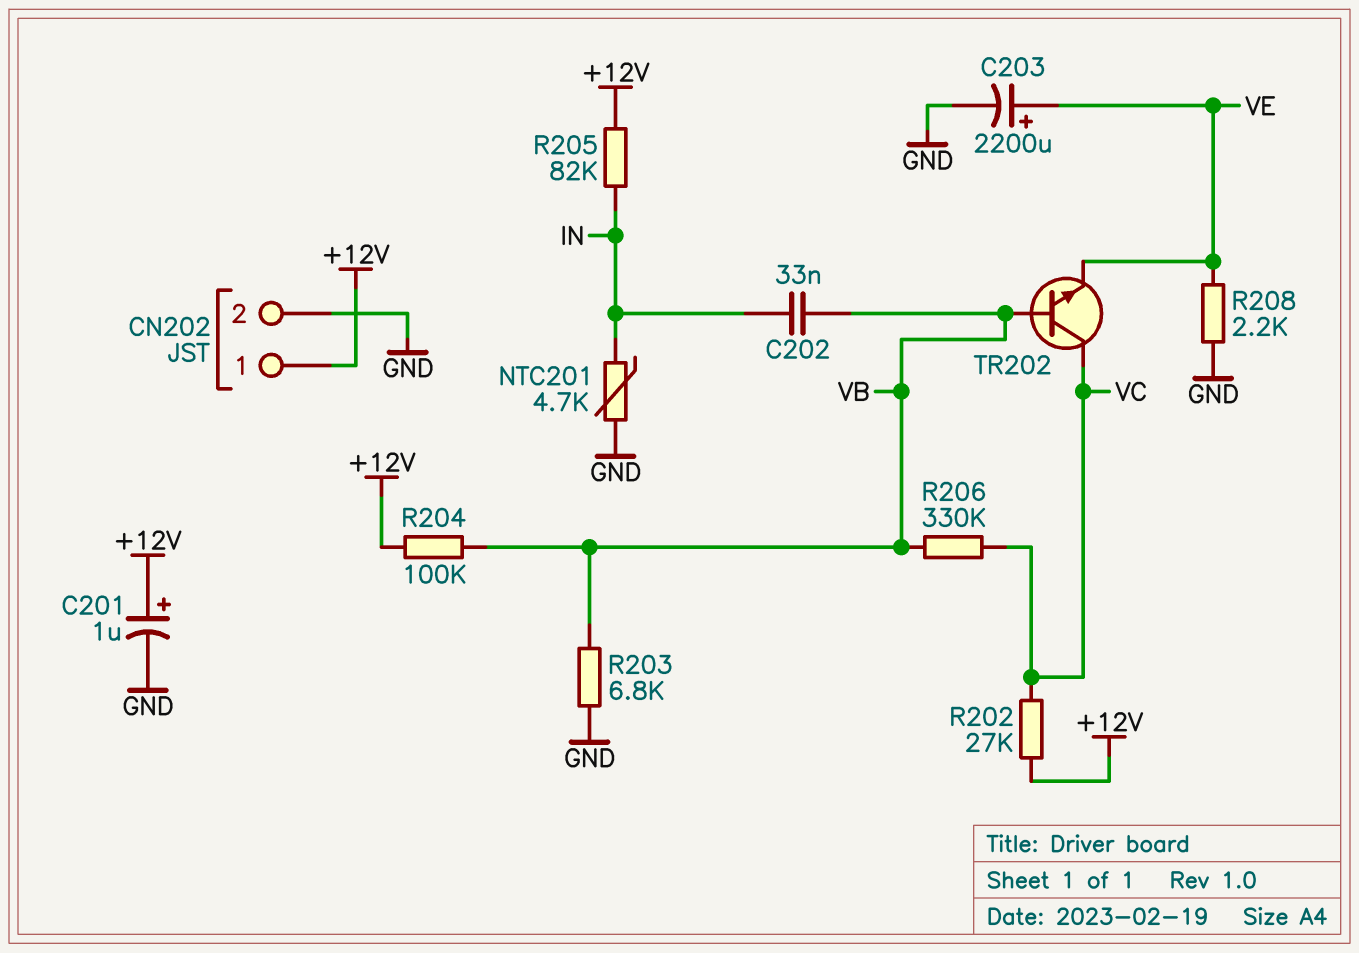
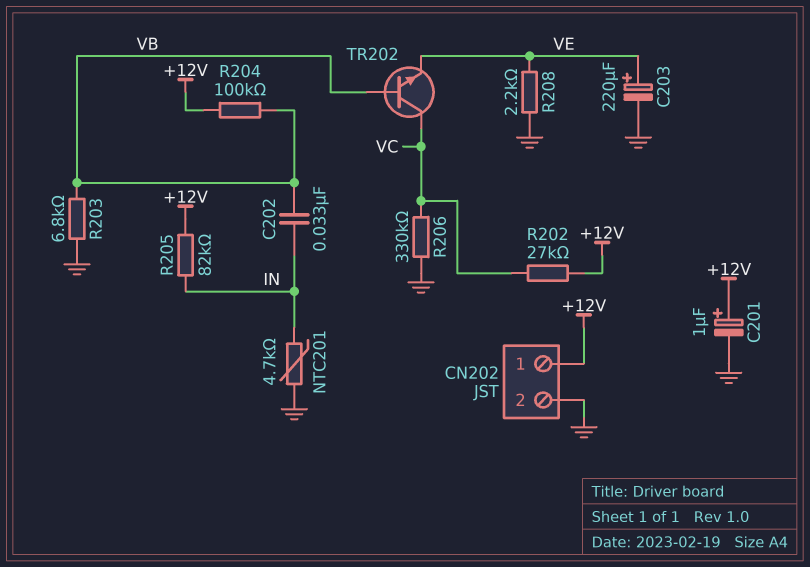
C203: 2200uF (plus VE, minus GND) -> 220uF (plus VE, minus GND)
R206: 330k (VB, VC) -> 330k (GND, VC)

